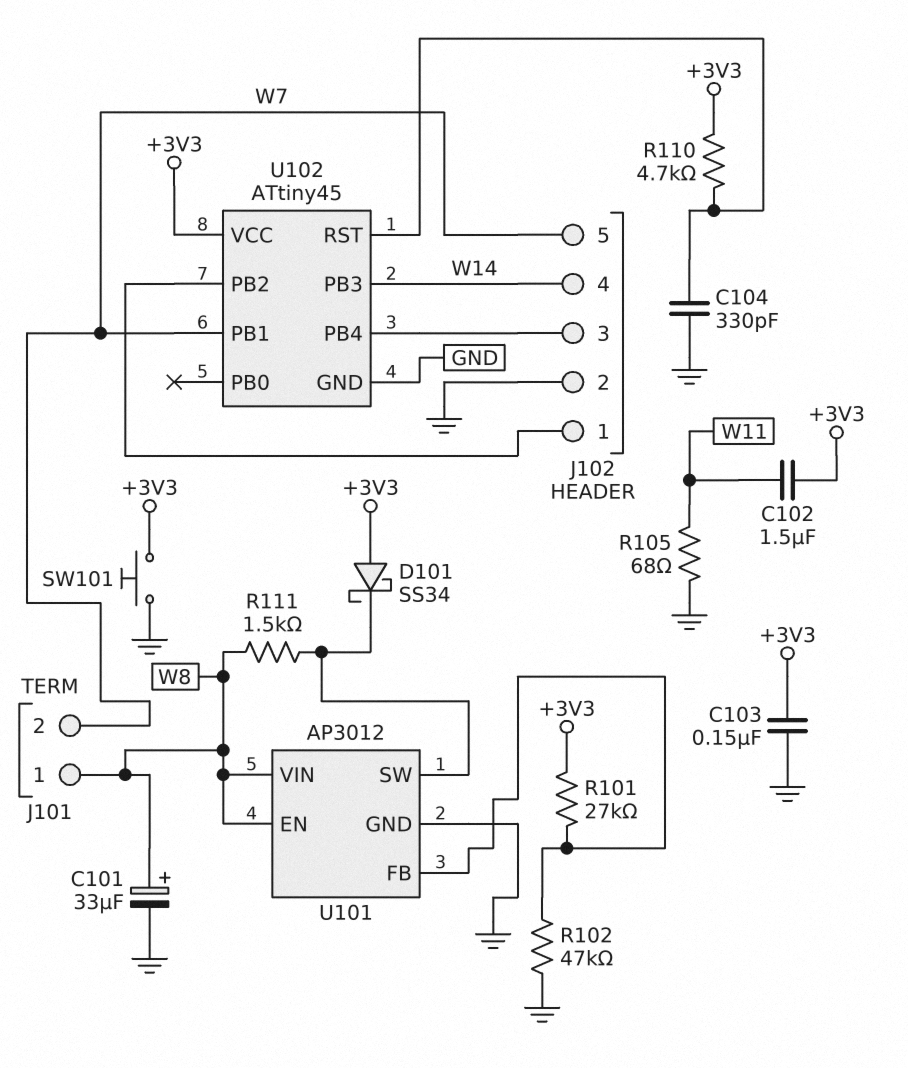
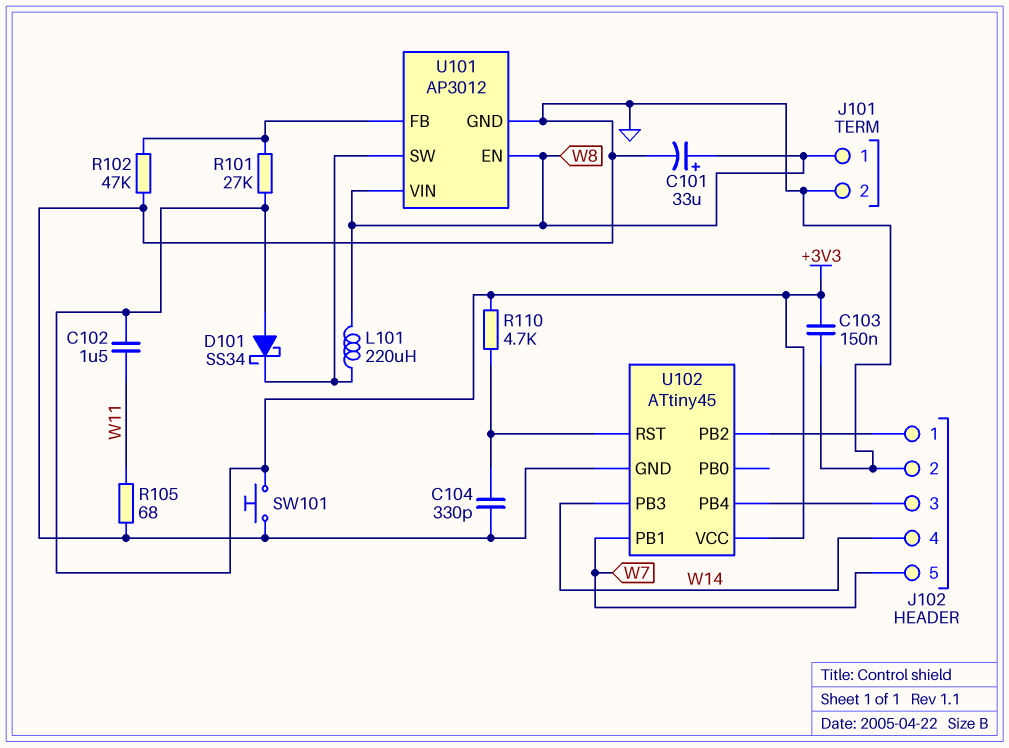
J101 pin 2: W7 -> GND
L101: none -> 220uH (U101/SW, W8)
R111: 1.5k (U101/SW, W8) -> none

